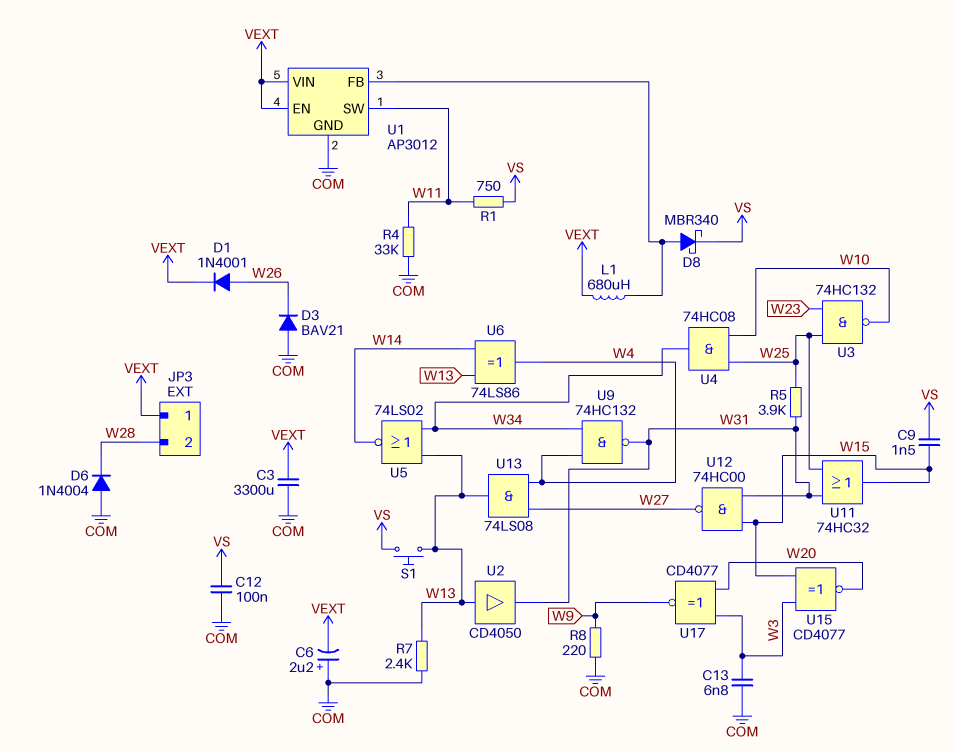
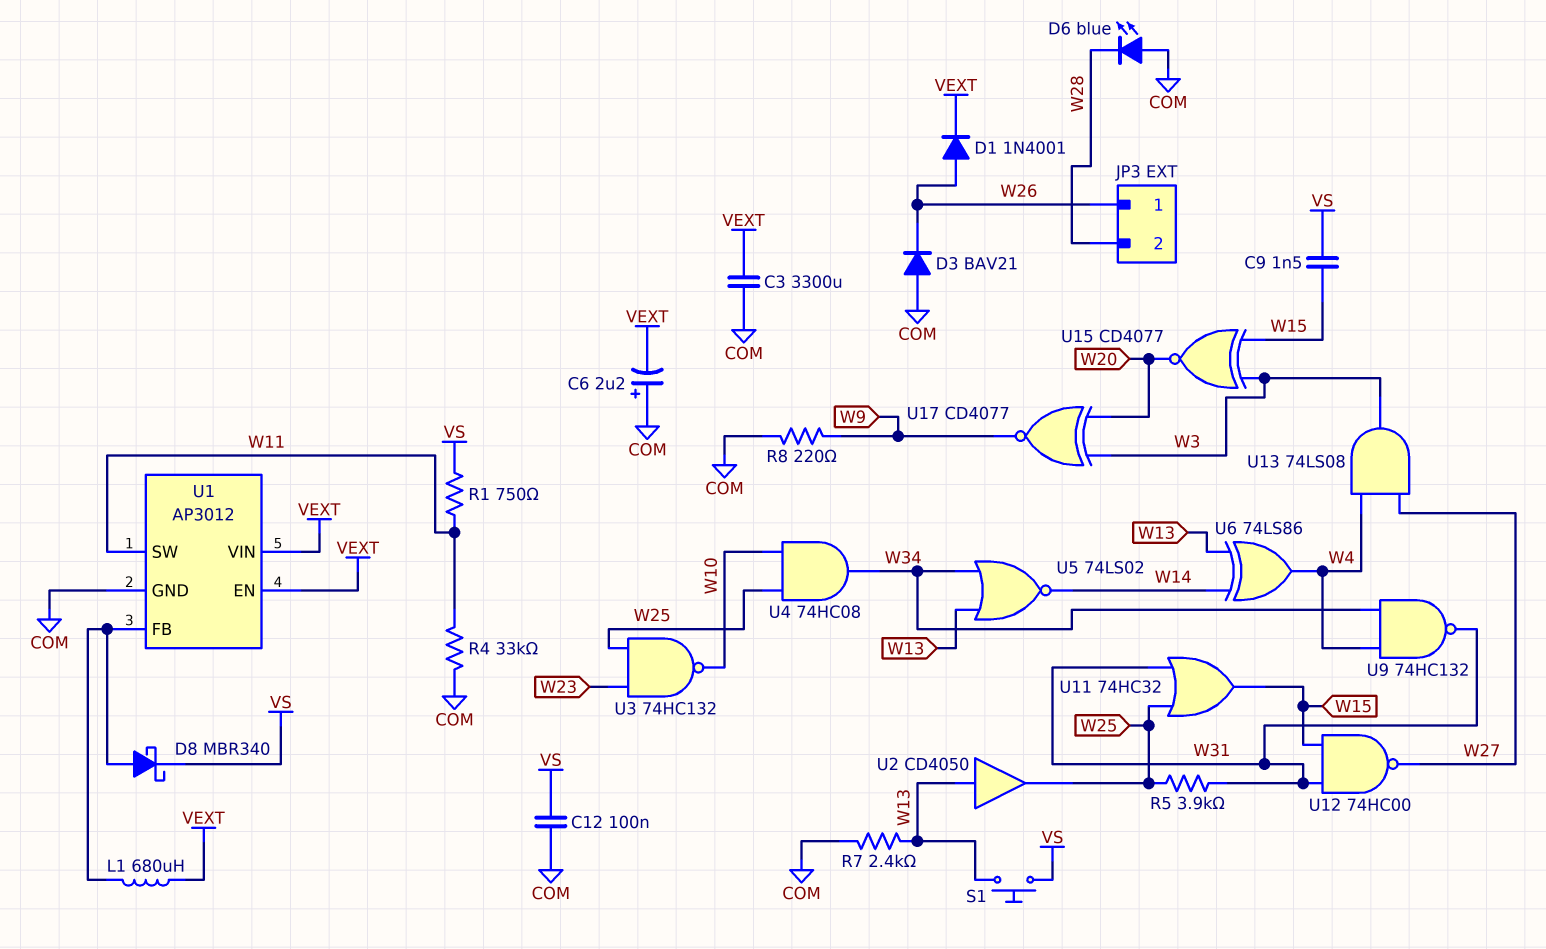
C13: 6.8nF (COM, W3) -> none
D6: diode 1N4004 (A COM, K W28) -> LED blue (A COM, K W28)
JP3 pin 1: VEXT -> W26
U2: buffer CD4050 (in W13, out W31) -> buffer CD4050 (in W13, out W25)
U13: AND 74LS08 (in W4, in W27, out W13) -> AND 74LS08 (in W4, in W27, out W3)

